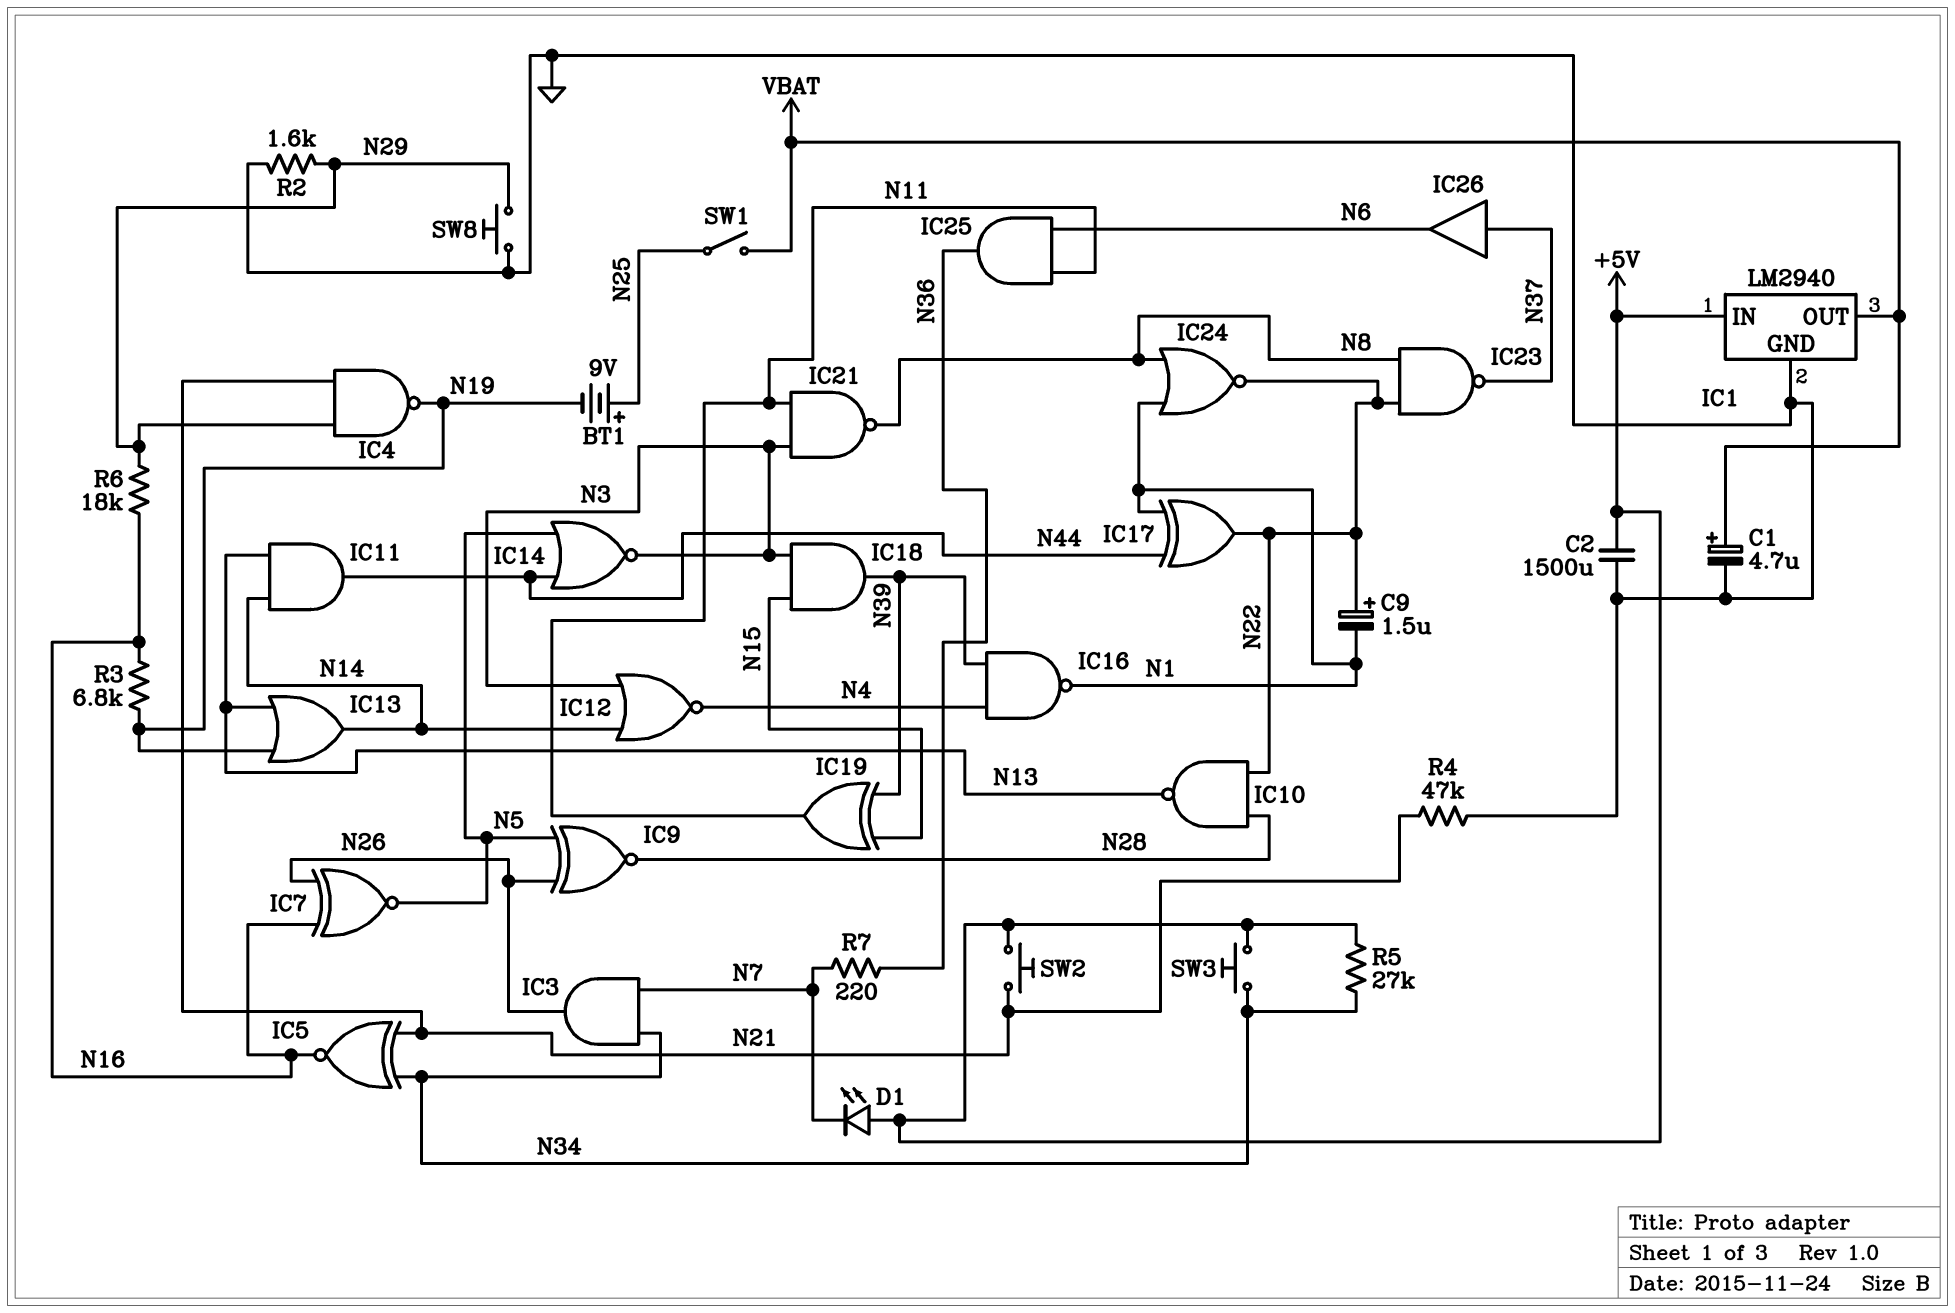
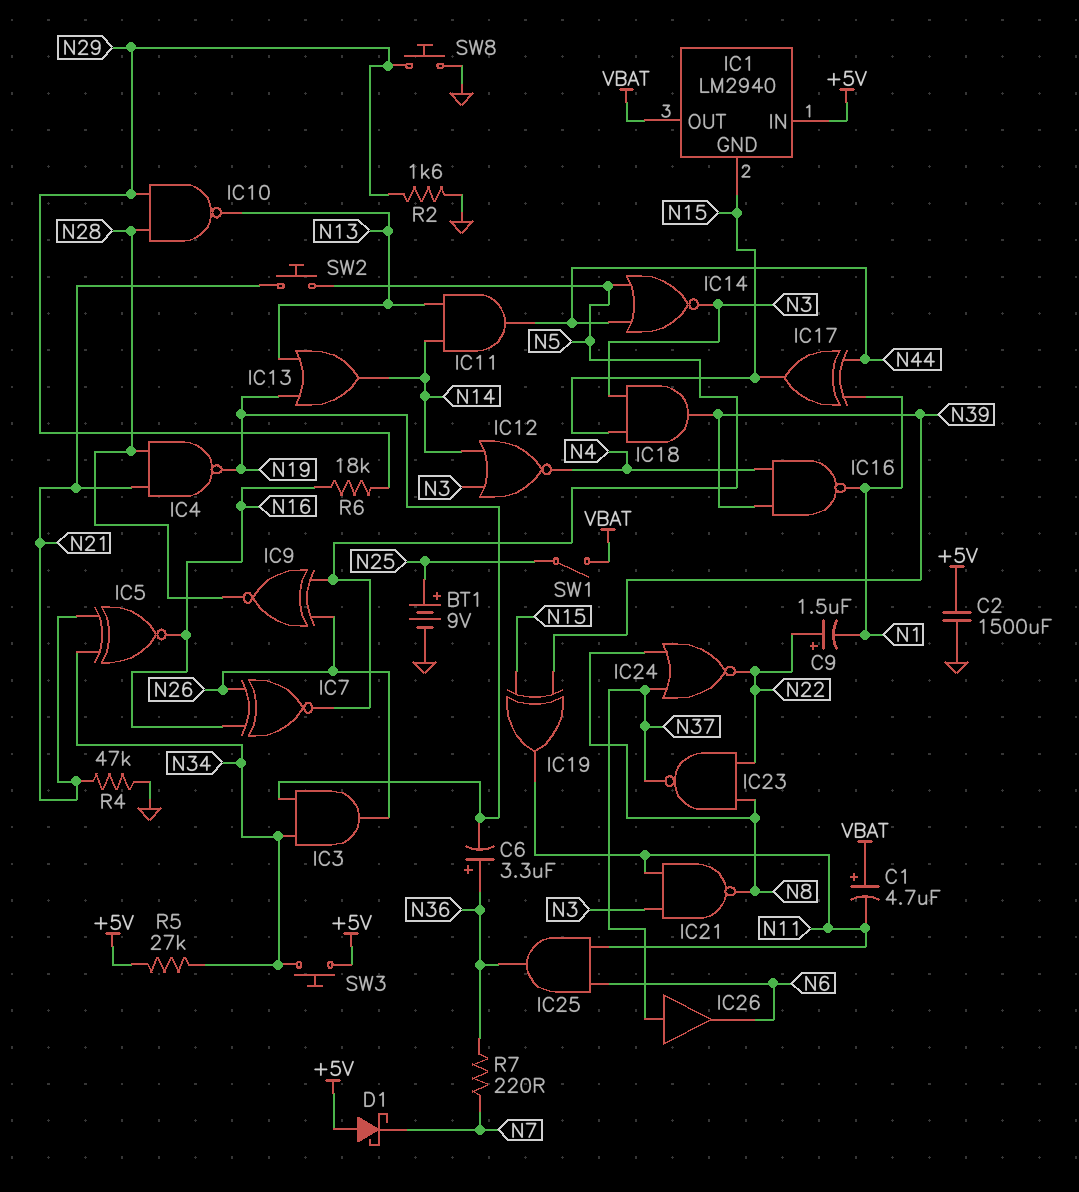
BT1: 9V (plus N25, minus N19) -> 9V (plus N25, minus GND)
C1: 4.7uF (plus VBAT, minus GND) -> 4.7uF (plus VBAT, minus N11)
C6: none -> 3.3uF (plus N36, minus N19)
D1: LED (A +5V, K N7) -> schottky (A +5V, K N7)
IC1 pin GND: GND -> N15
IC3: AND (in N7, in N34, out N26) -> AND (in N19, in N34, out N26)
IC4: NAND (in N21, in N29, out N19) -> NAND (in N21, in N28, out N19)
IC10: NAND (in N22, in N28, out N13) -> NAND (in N28, in N29, out N13)
IC17: XOR (in N1, in N44, out N22) -> XOR (in N1, in N44, out N15)
IC24: NOR (in N1, in N8, out N22) -> NOR (in N8, in N37, out N22)
R3: 6.8k (N16, N19) -> none
SW2: button (+5V, N21) -> button (N5, N21)

